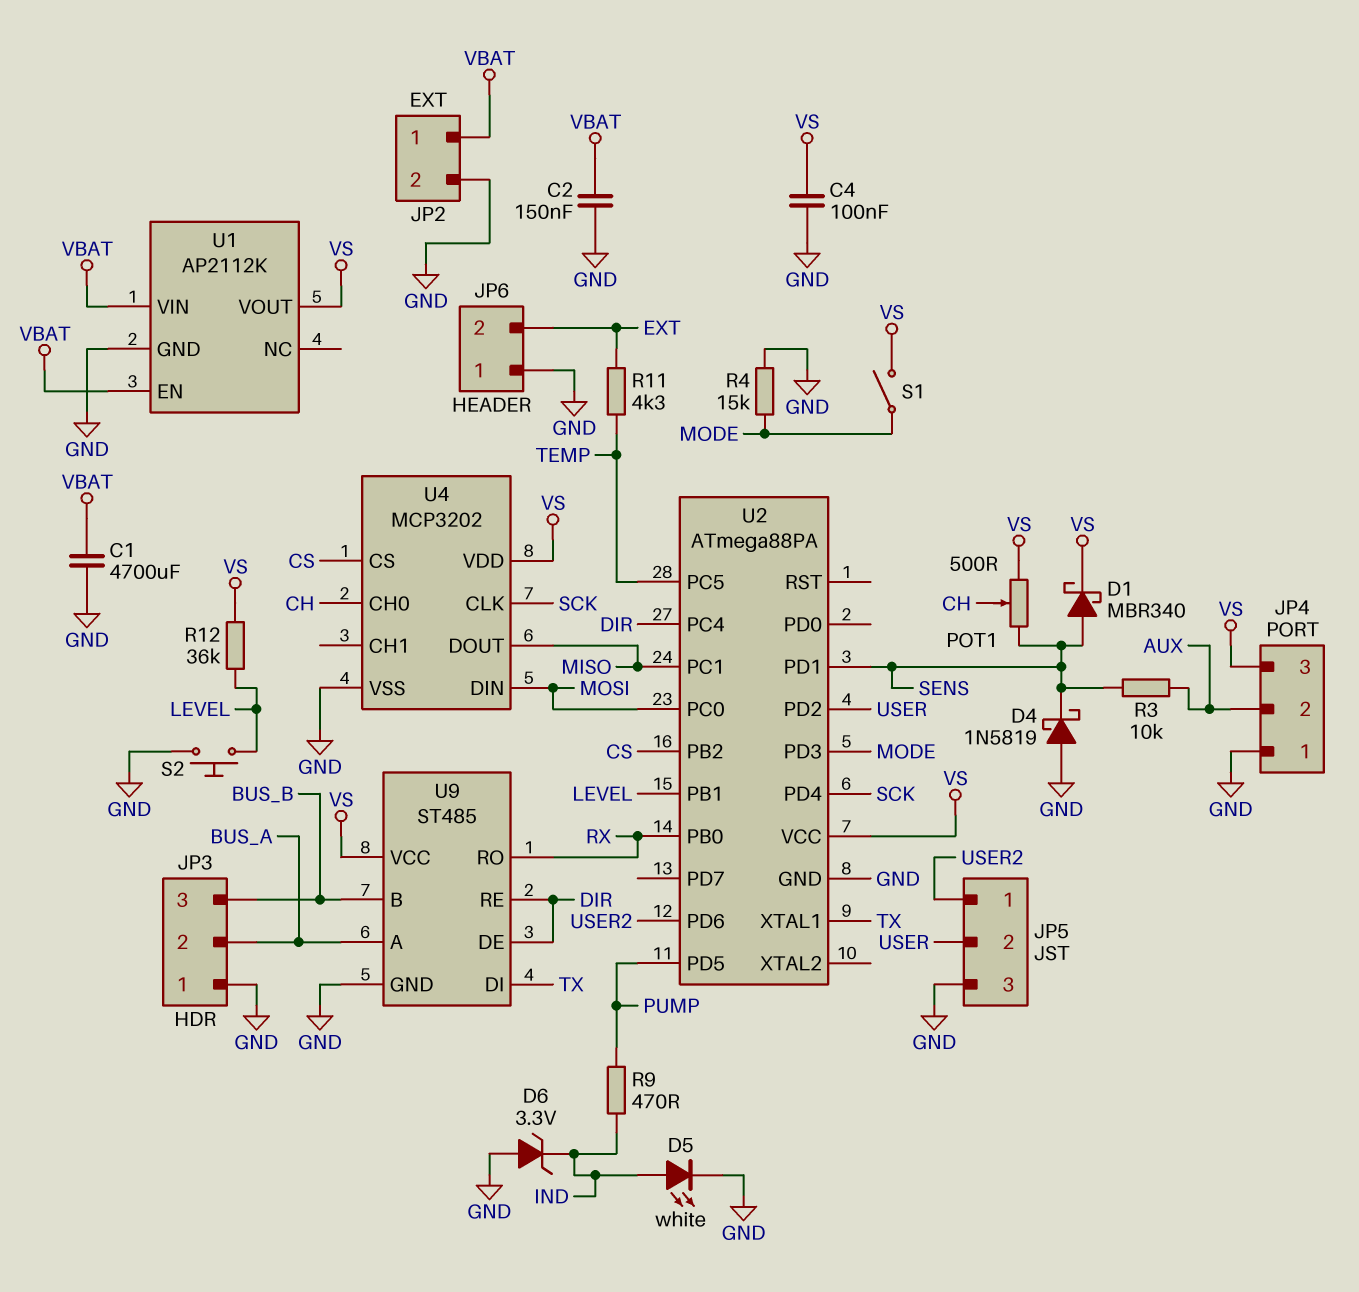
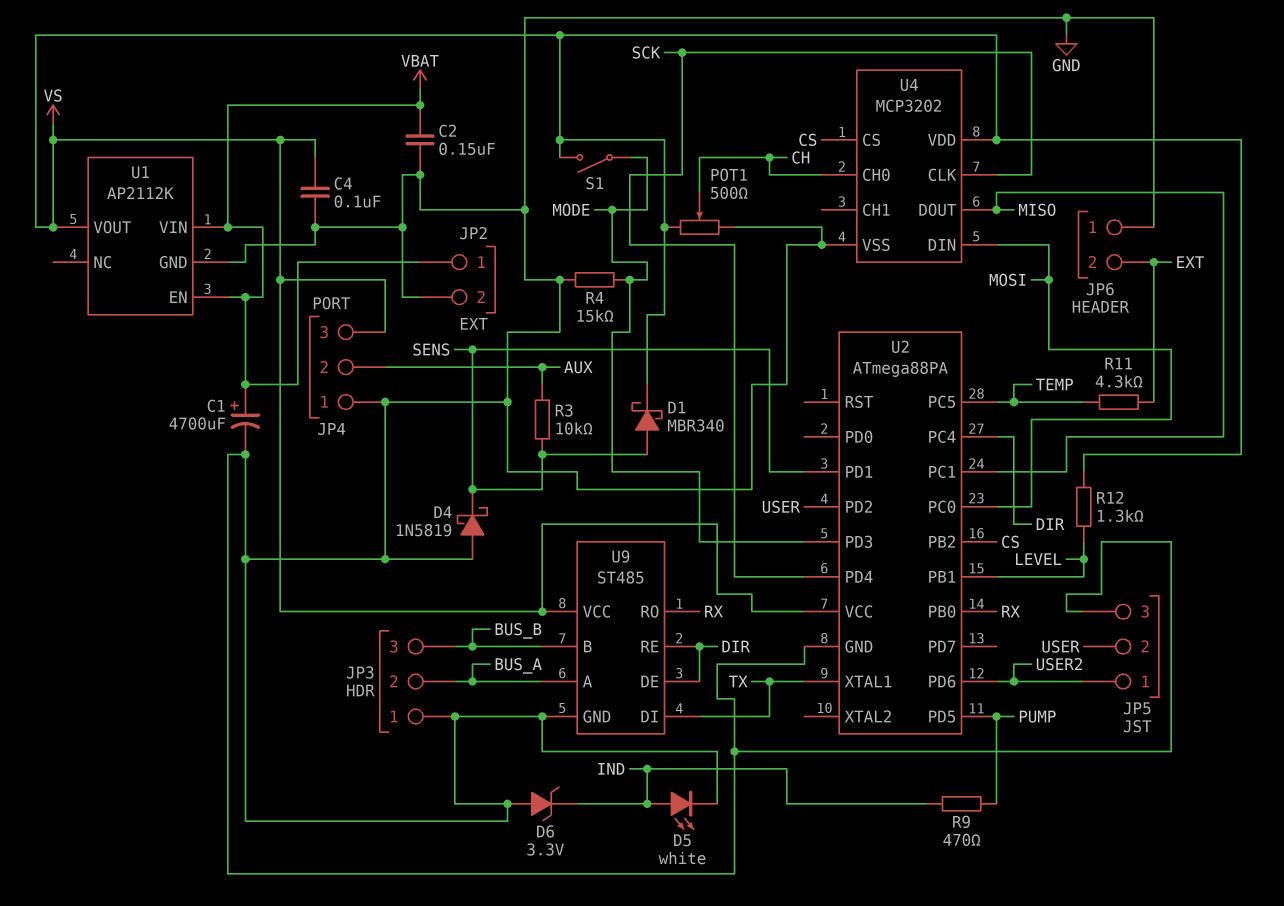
C1: 4700uF (GND, VBAT) -> 4700uF (plus VBAT, minus GND)
POT1: 500 (SENS, VS, wiper CH) -> 500 (GND, VS, wiper CH)
R12: 36k (LEVEL, VS) -> 1.3k (LEVEL, VS)
S2: button (GND, LEVEL) -> none

